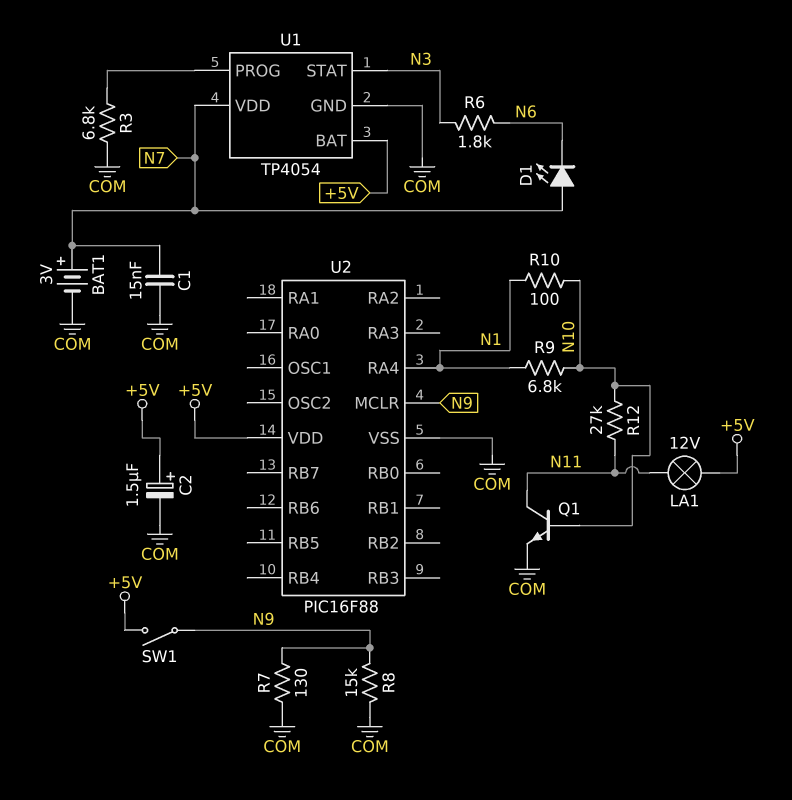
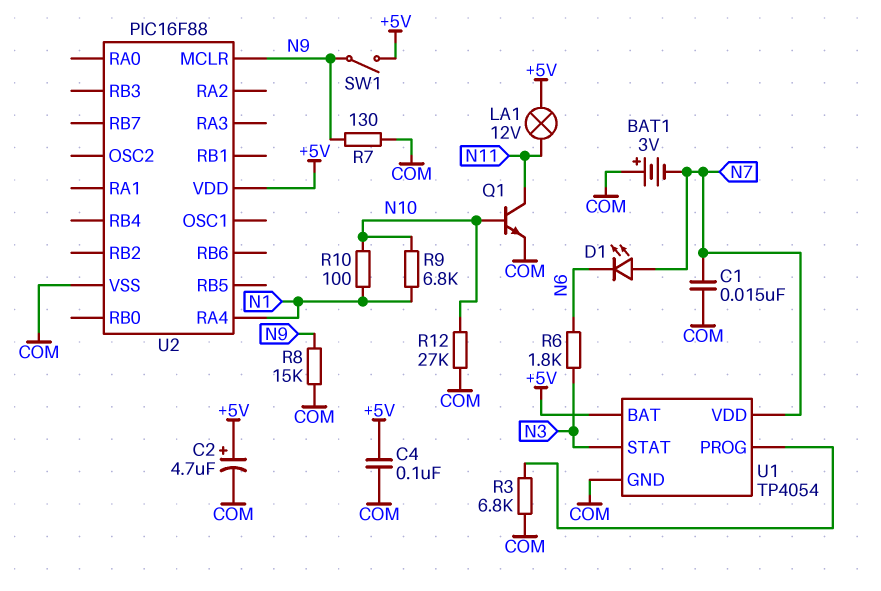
BAT1: 3V (plus N7, minus COM) -> 3V (plus COM, minus N7)
C2: 1.5uF (plus +5V, minus COM) -> 4.7uF (plus +5V, minus COM)
C4: none -> 100nF (+5V, COM)
R12: 27k (N10, N11) -> 27k (COM, N10)

